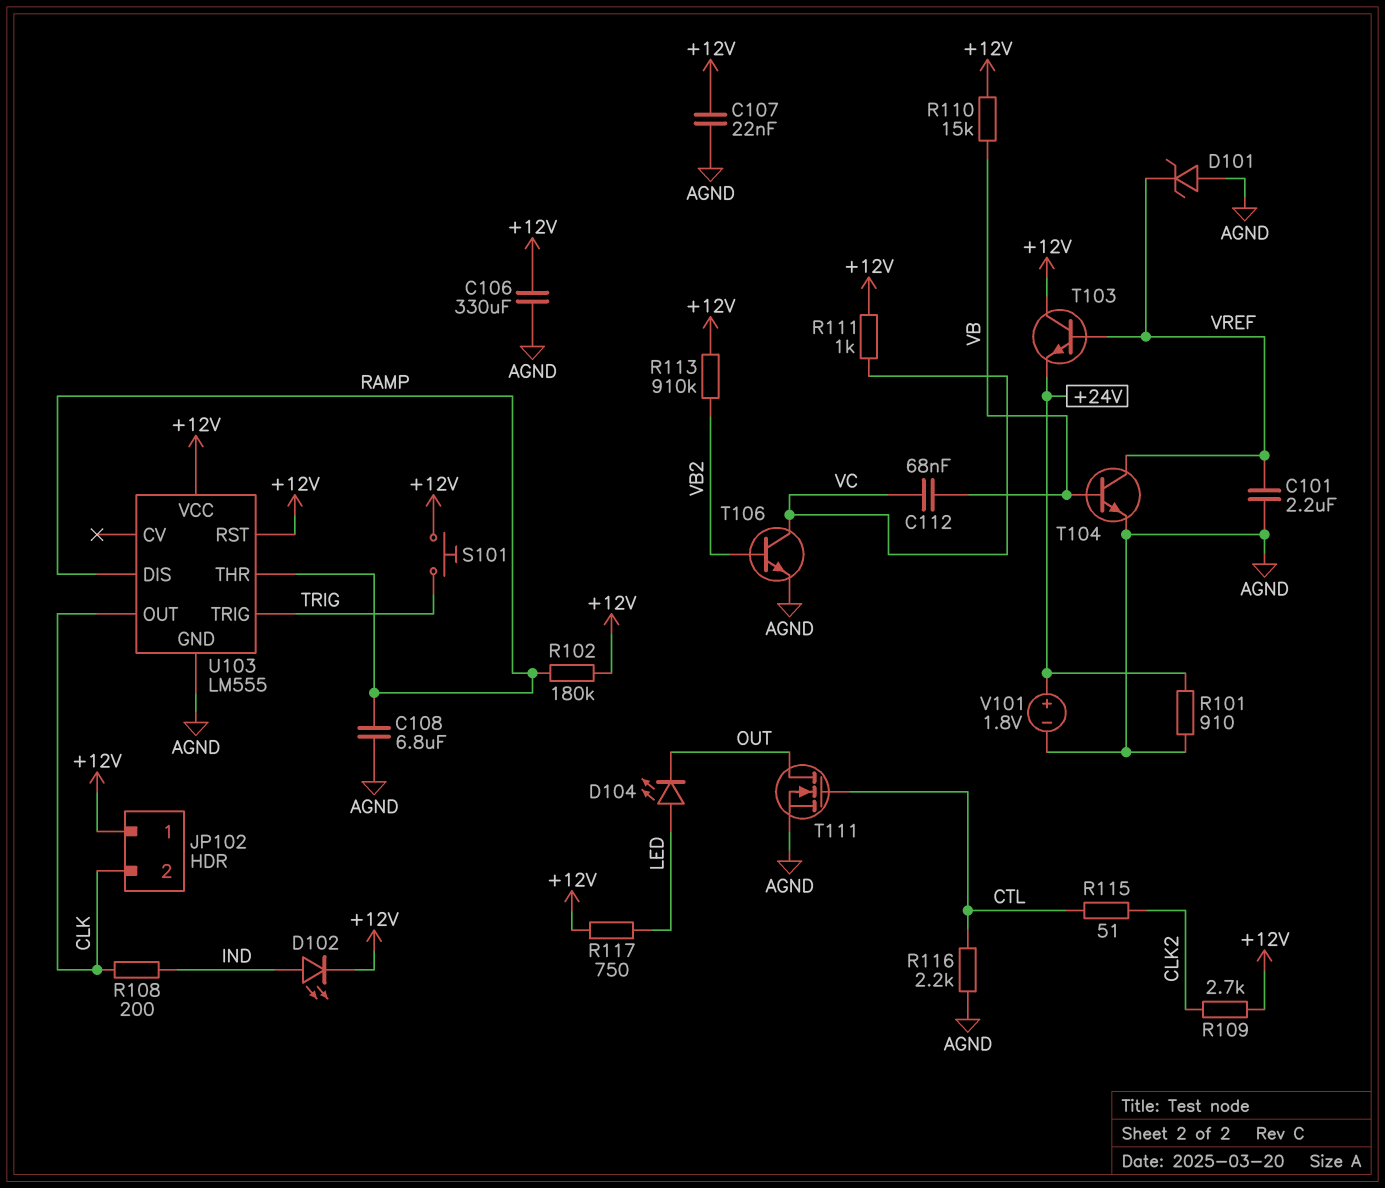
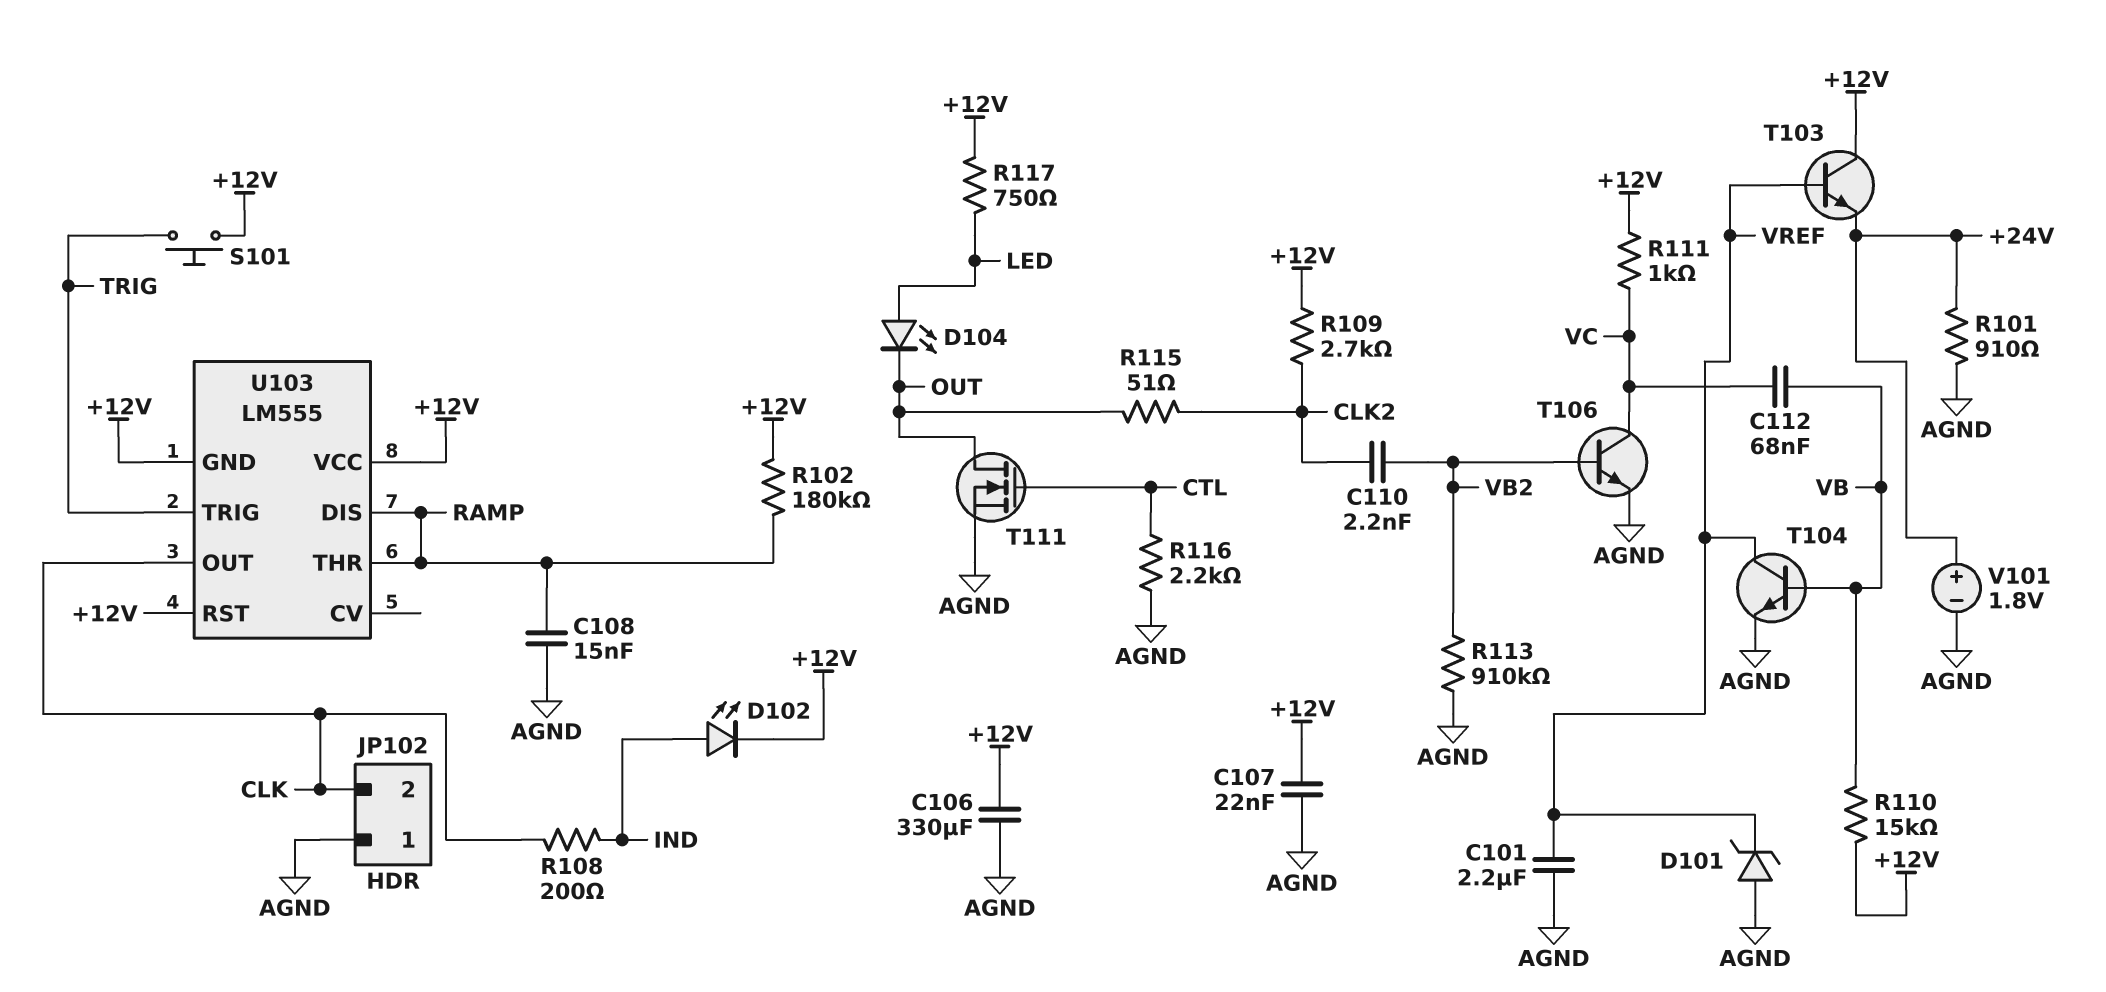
C108: 6.8uF (AGND, RAMP) -> 15nF (AGND, RAMP)
C110: none -> 2.2nF (CLK2, VB2)
JP102 pin 1: +12V -> AGND
R113: 910k (+12V, VB2) -> 910k (AGND, VB2)
R115: 51 (CLK2, CTL) -> 51 (CLK2, OUT)
U103 pin GND: AGND -> +12V

